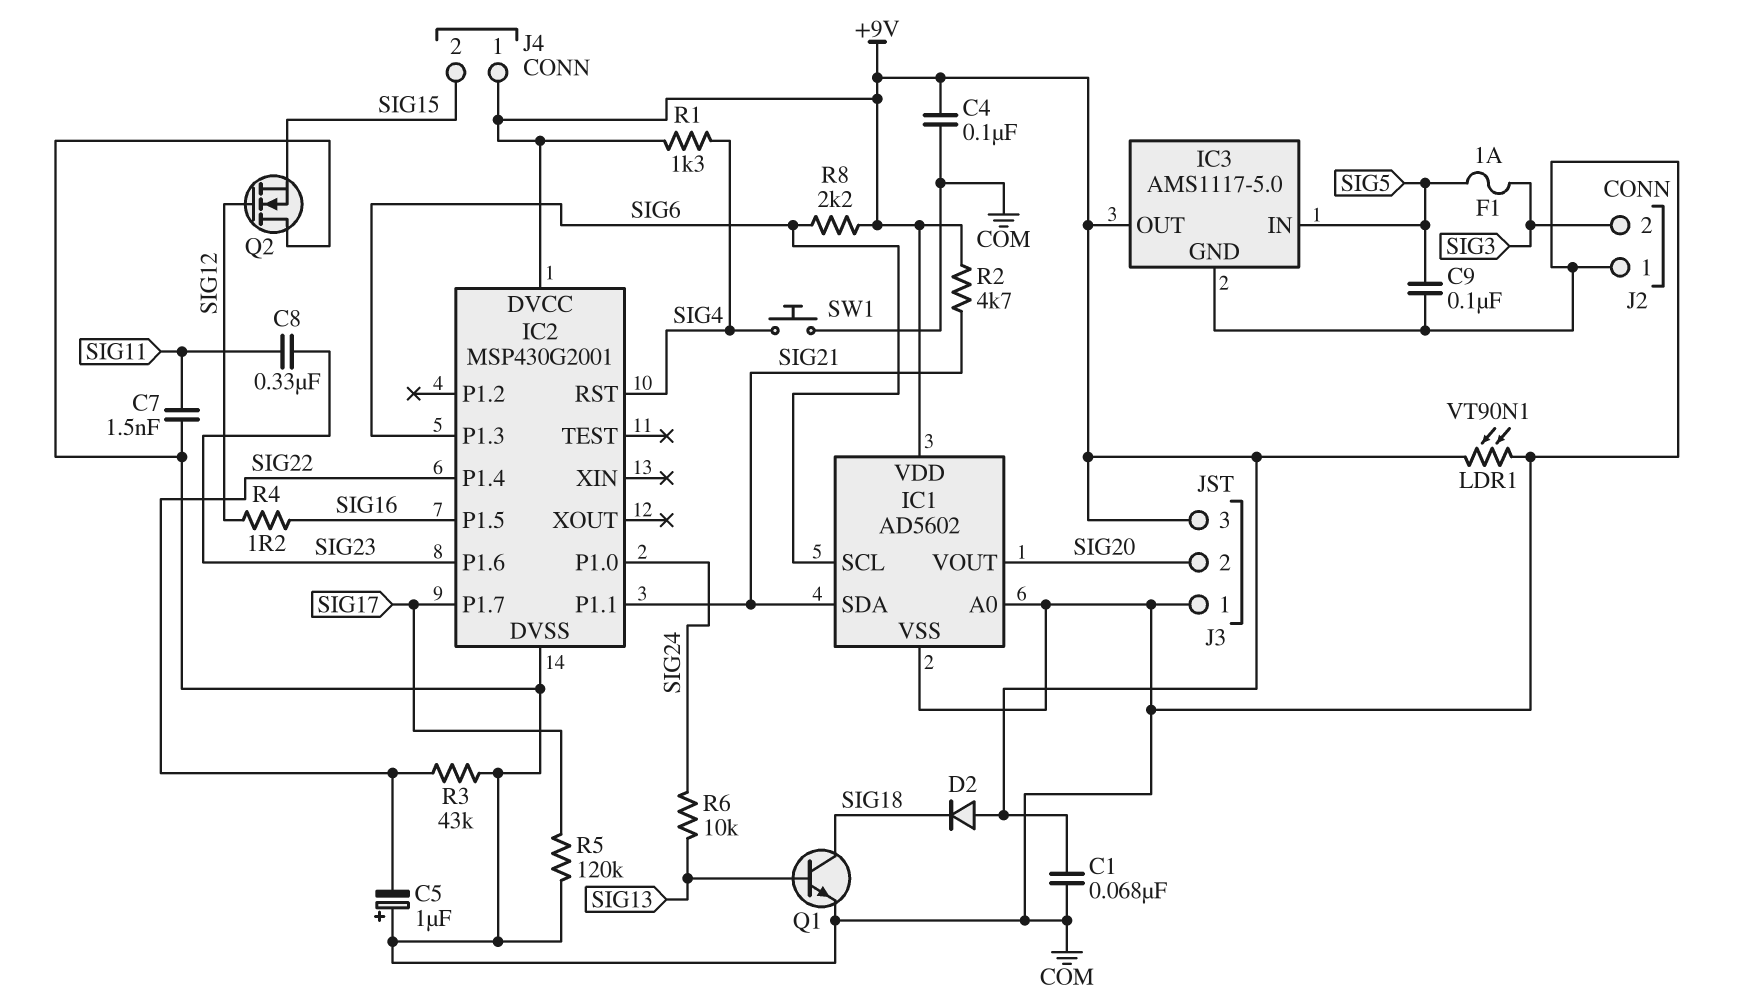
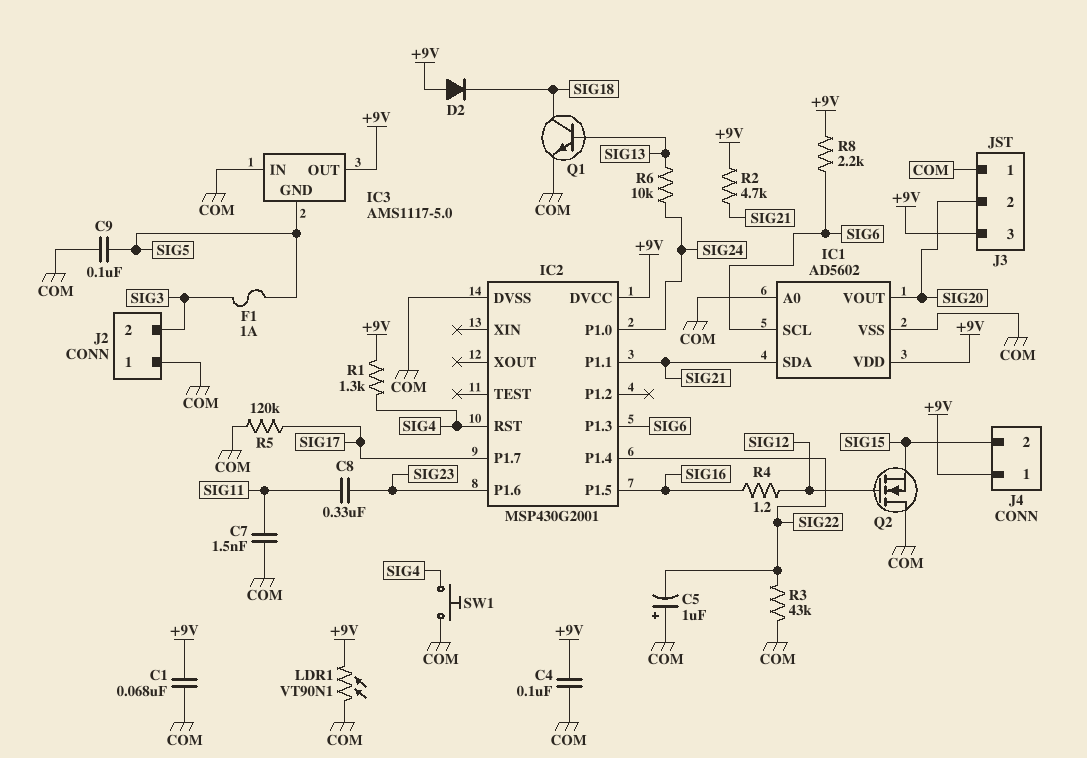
IC3 pin GND: COM -> SIG5
IC3 pin IN: SIG5 -> COM

